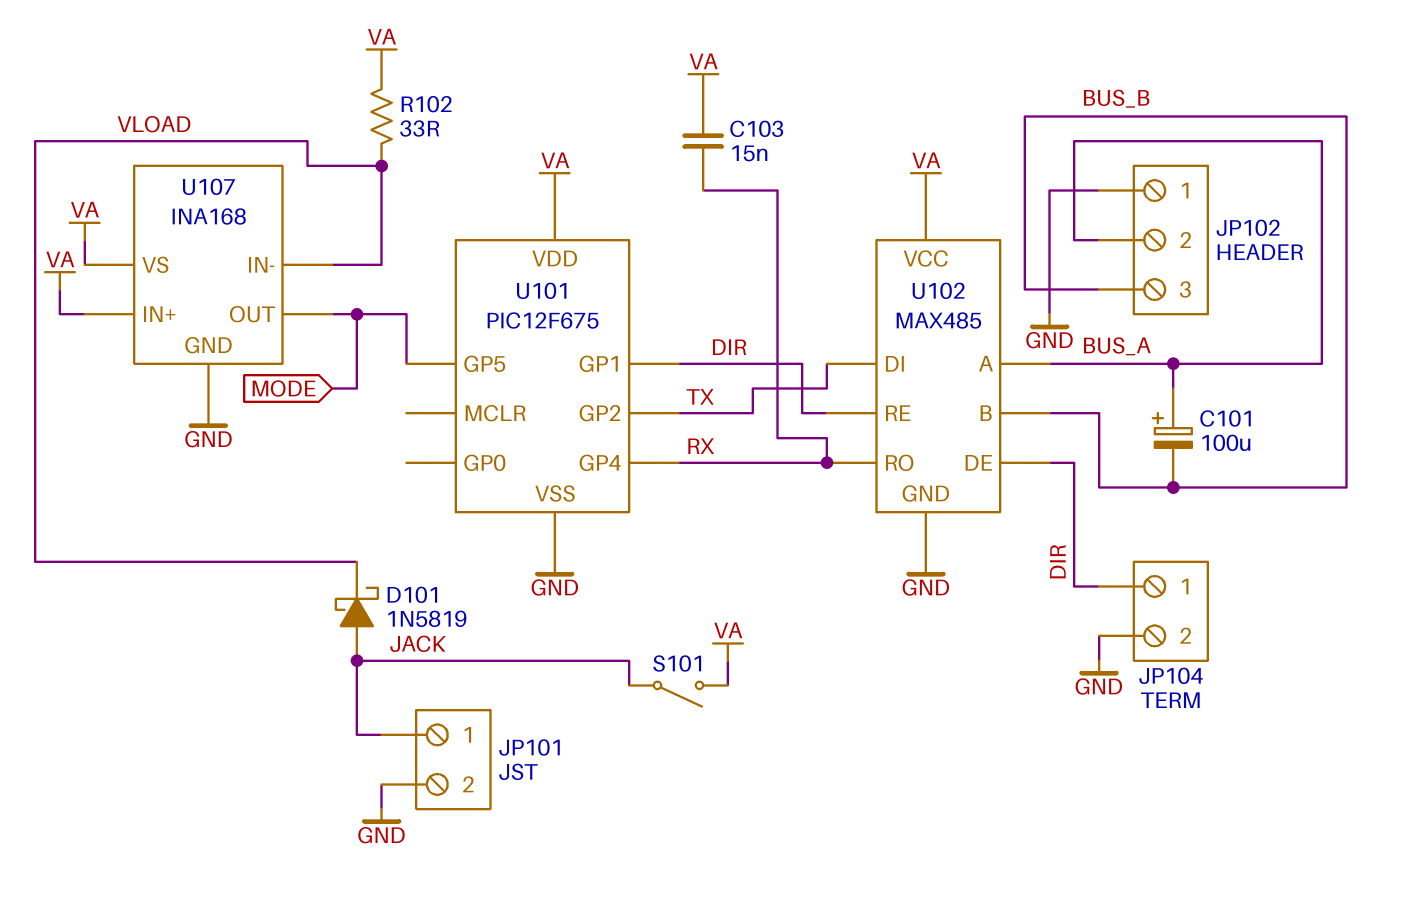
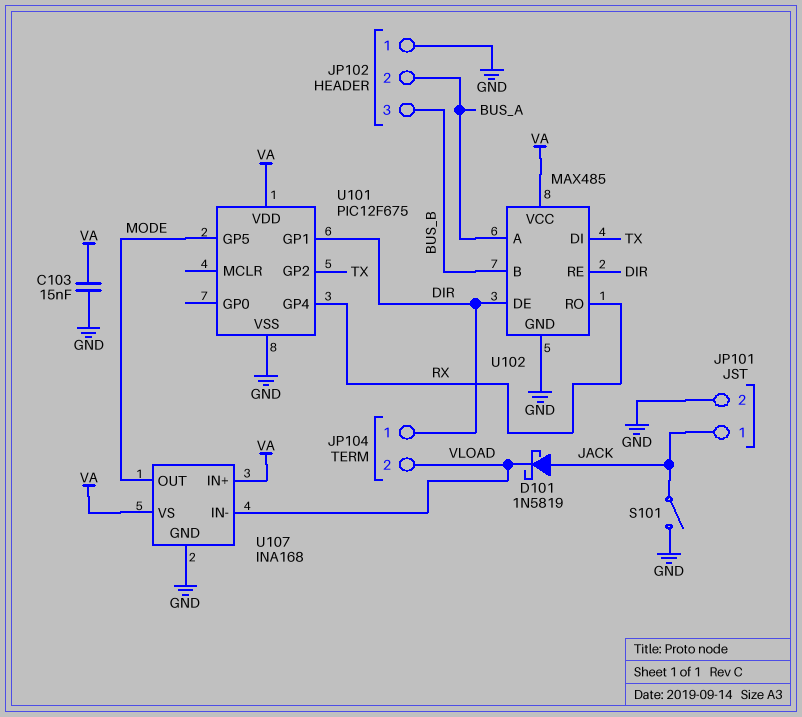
C101: 100uF (plus BUS_A, minus BUS_B) -> none
C103: 15nF (RX, VA) -> 15nF (GND, VA)
JP104 pin 2: GND -> VLOAD
R102: 33 (VA, VLOAD) -> none
S101: switch (JACK, VA) -> switch (GND, JACK)

